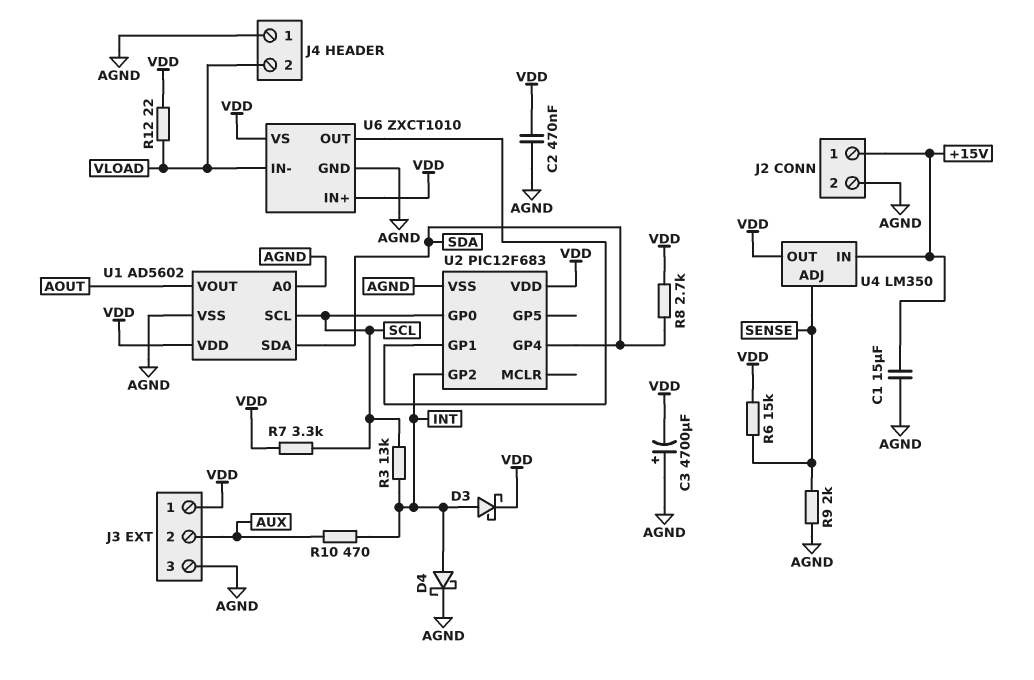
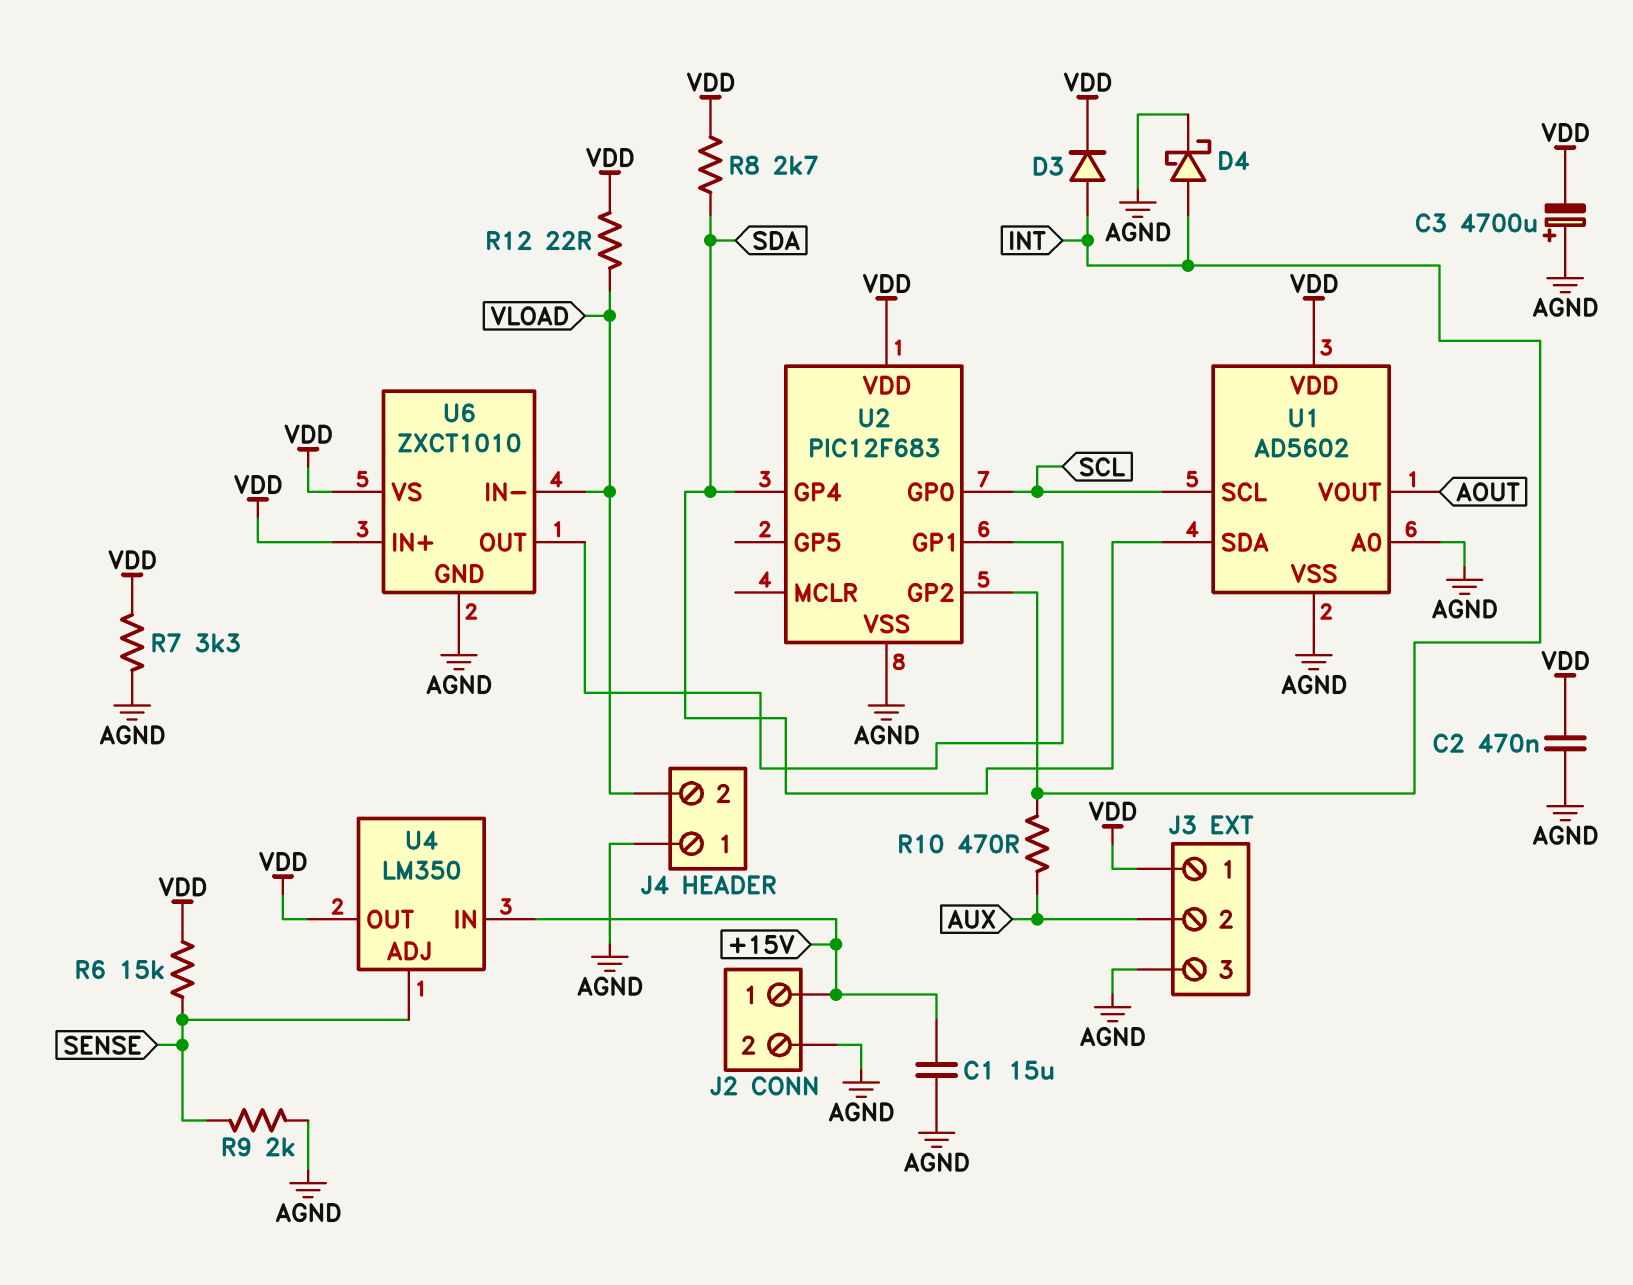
D3: schottky (A INT, K VDD) -> diode (A INT, K VDD)
R3: 13k (INT, SCL) -> none
R7: 3.3k (SCL, VDD) -> 3.3k (AGND, VDD)

